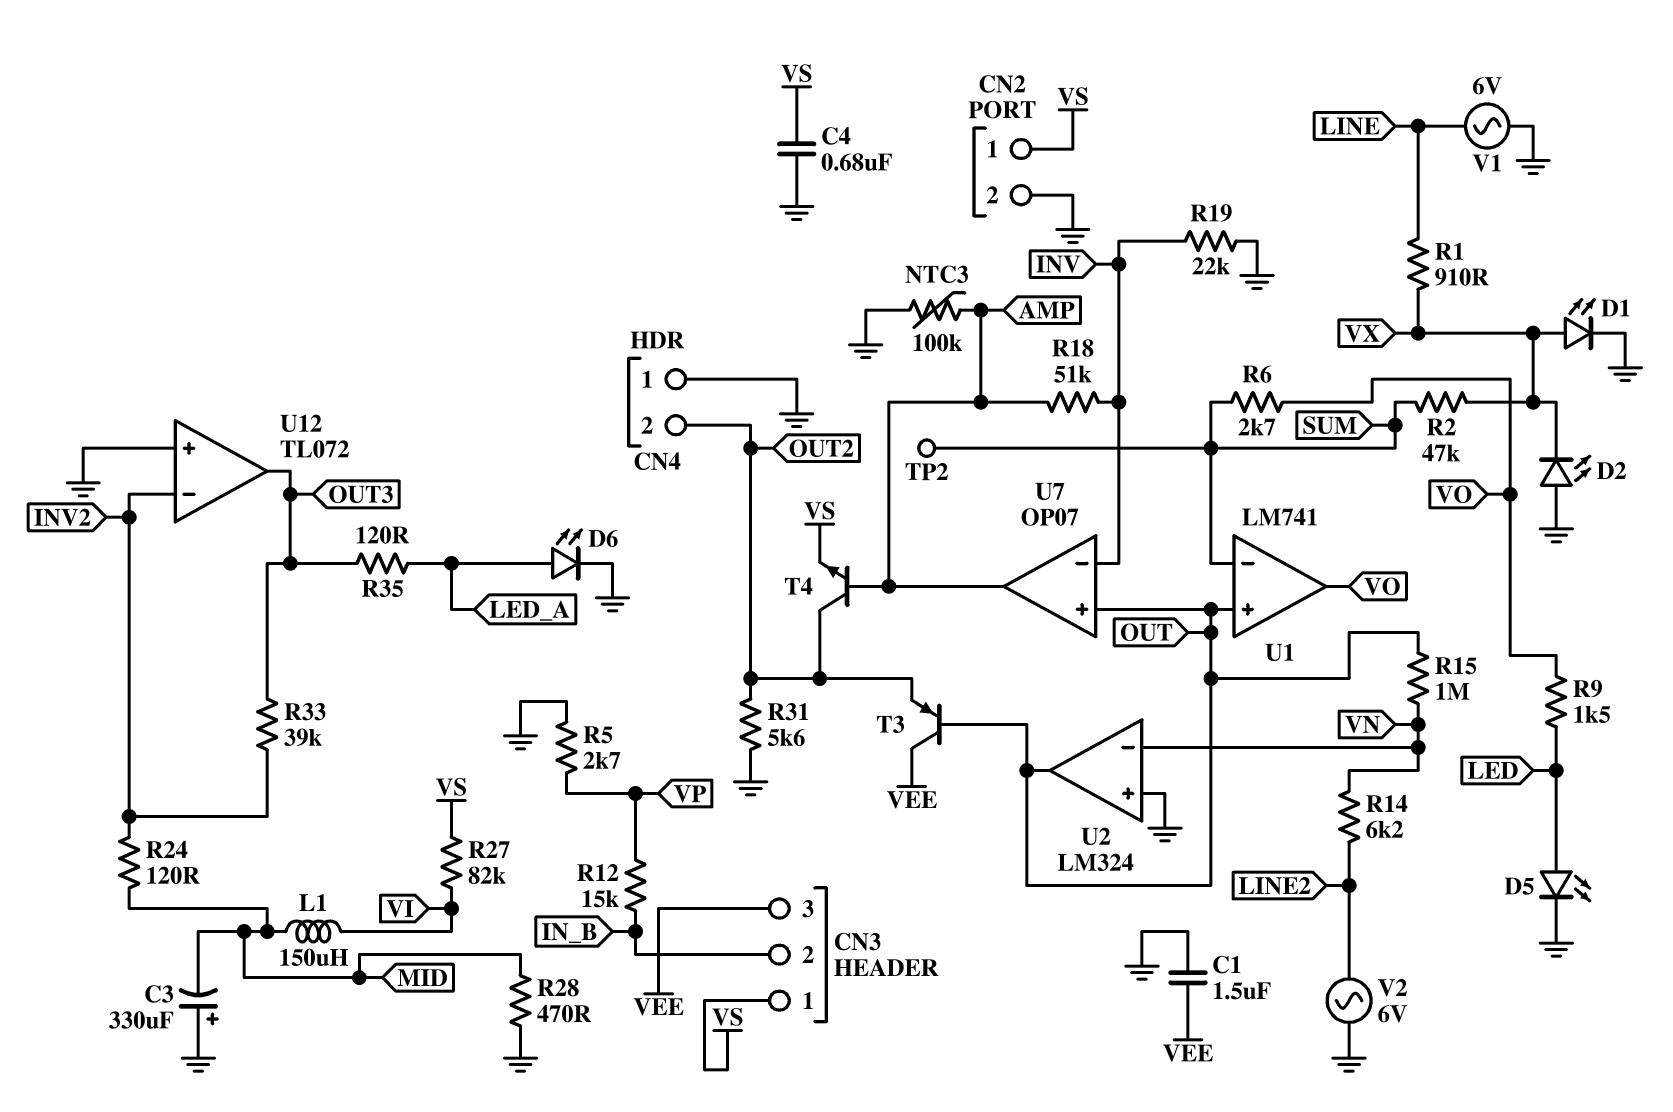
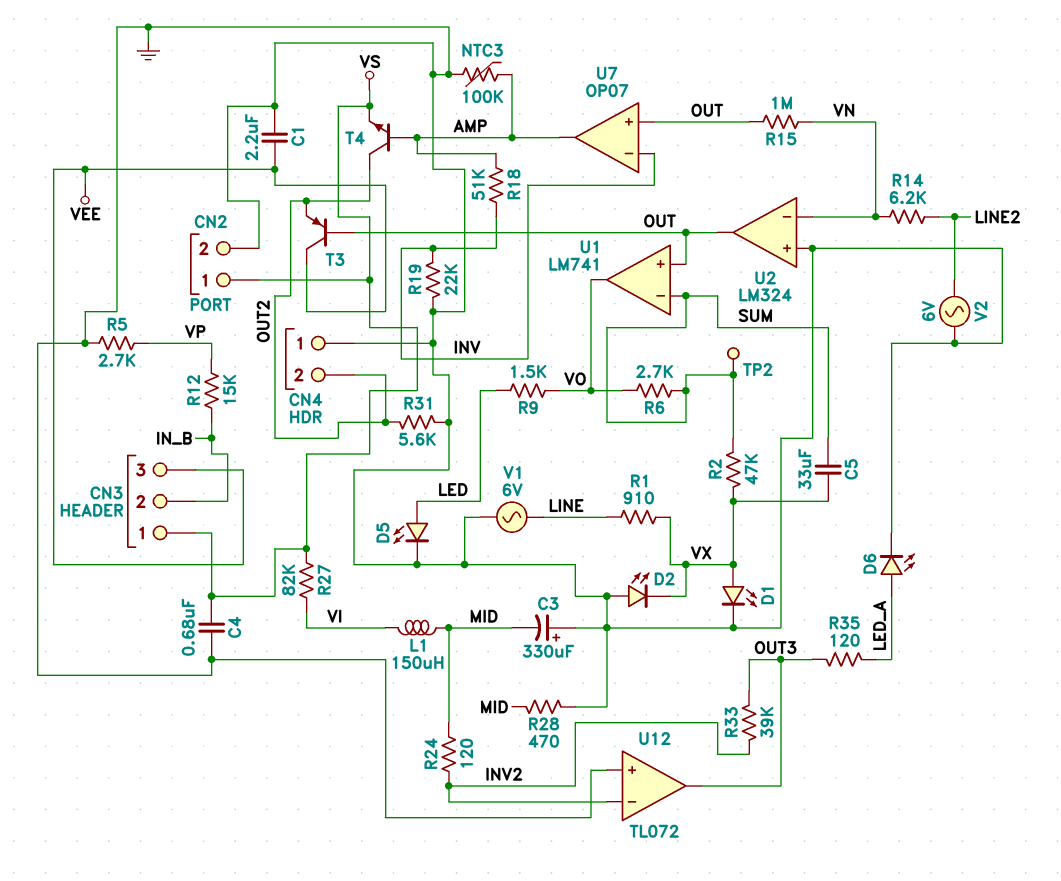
C1: 1.5uF (GND, VEE) -> 2.2uF (GND, VEE)
C5: none -> 33uF (SUM, VX)

